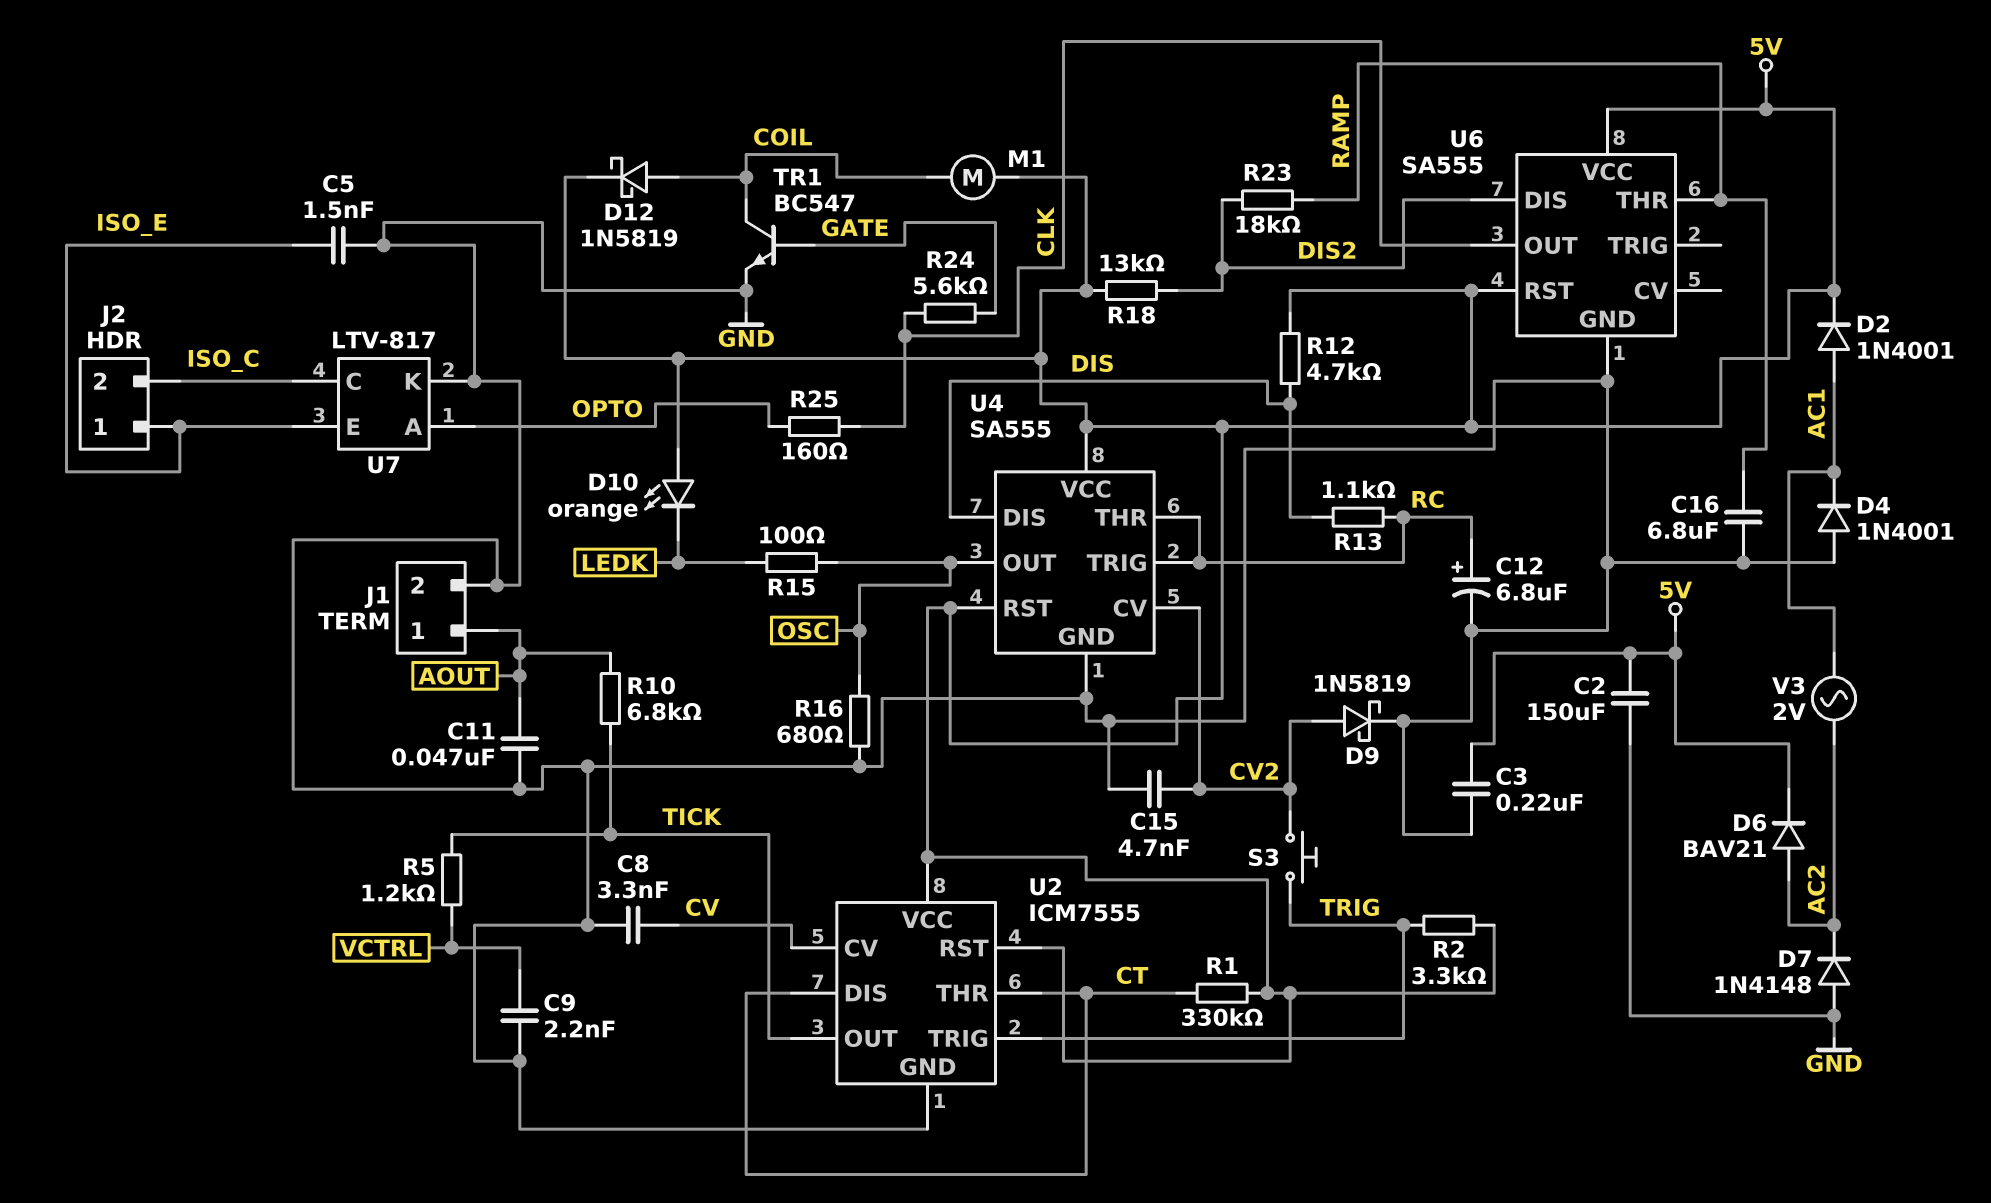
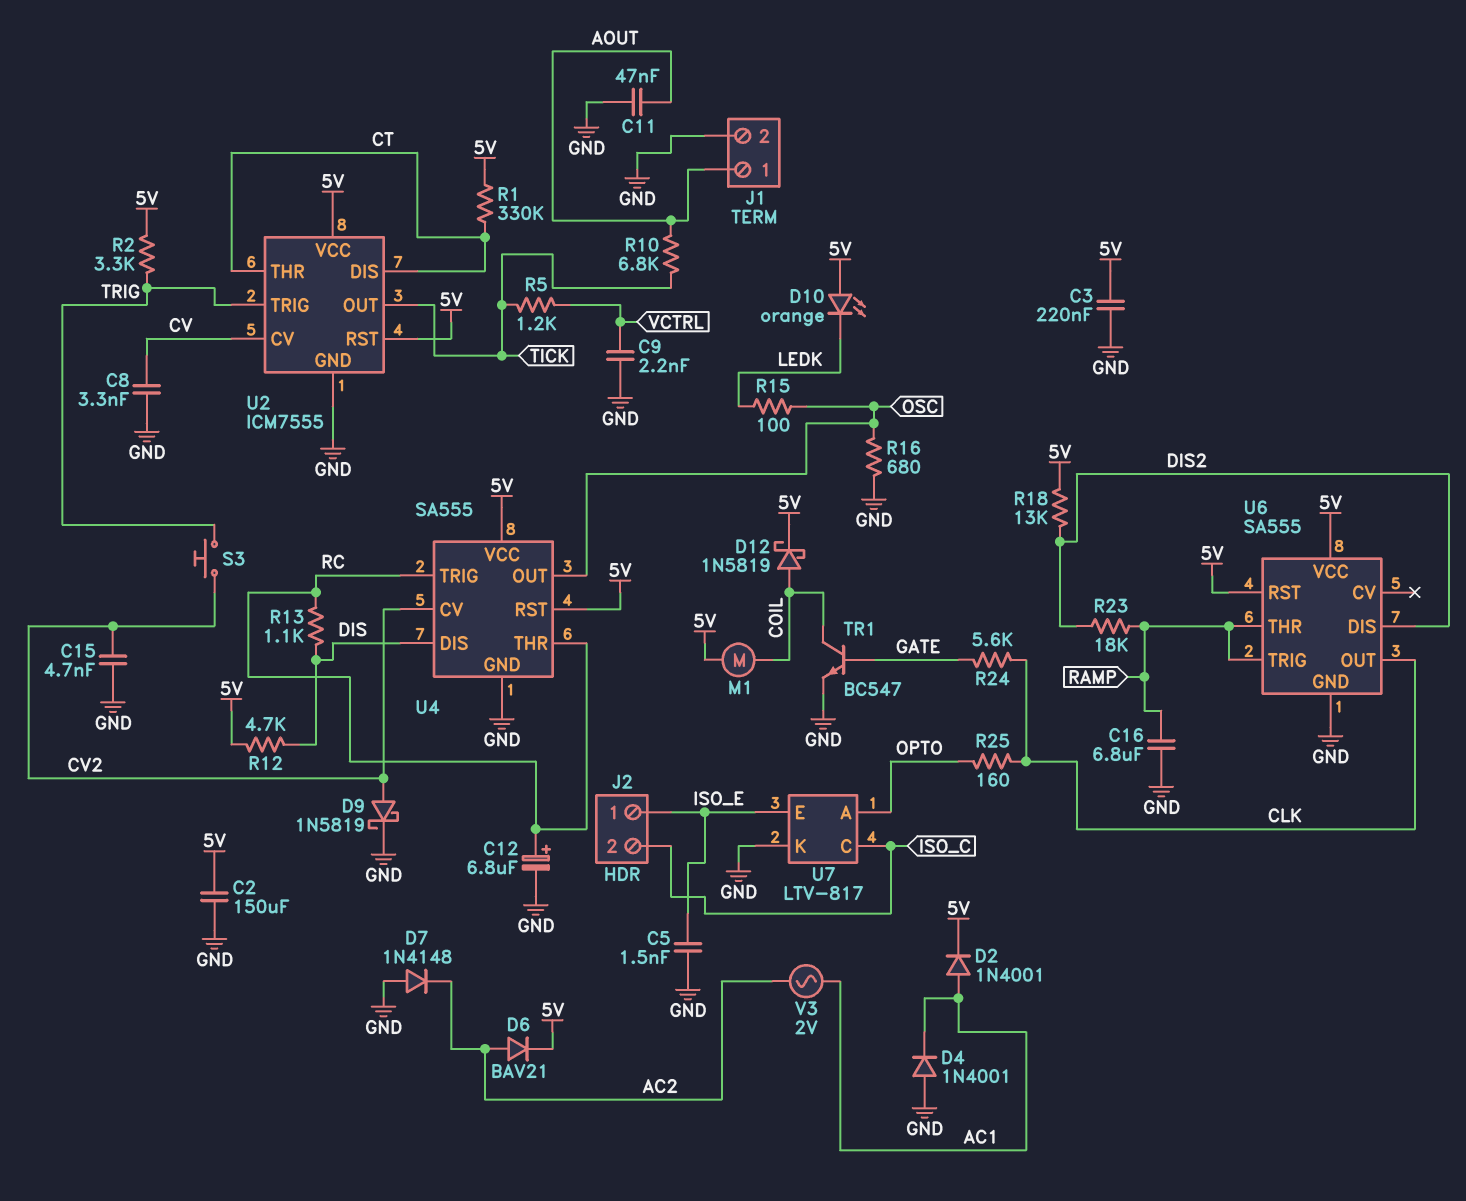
U6 pin TRIG: none -> RAMP

